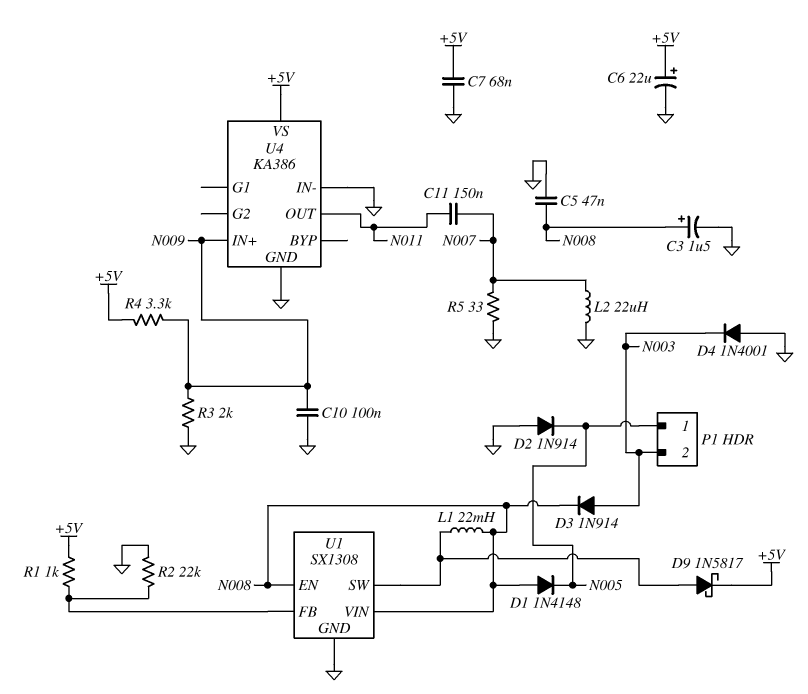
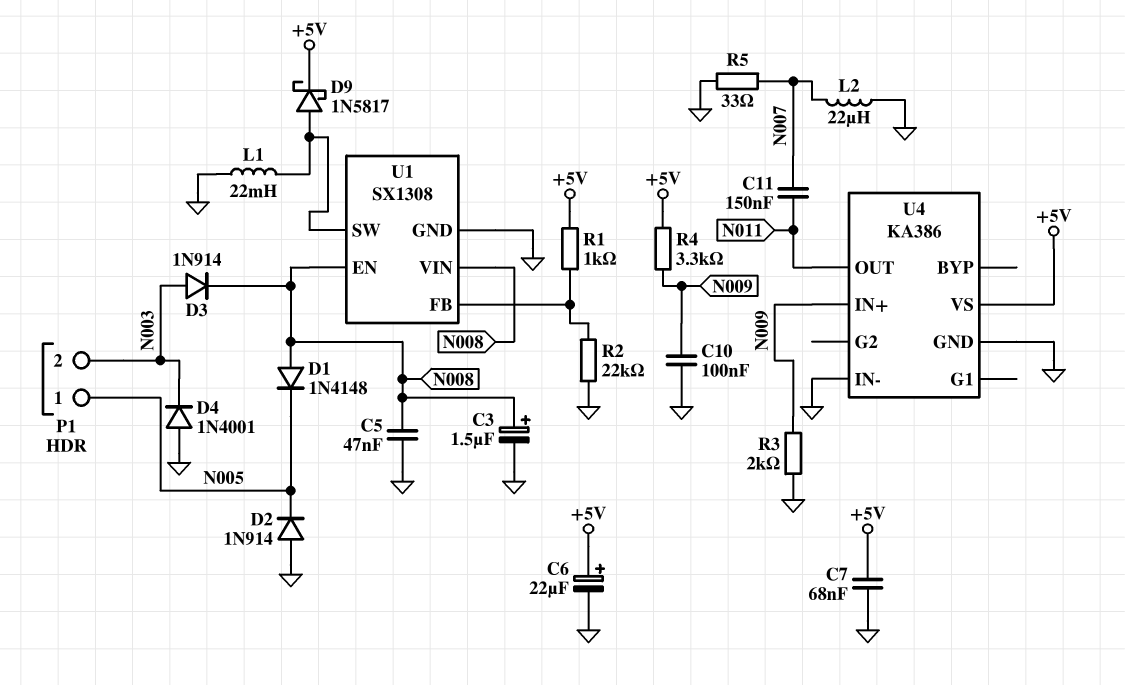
L1: 22mH (N008, U1/SW) -> 22mH (GND, U1/SW)

